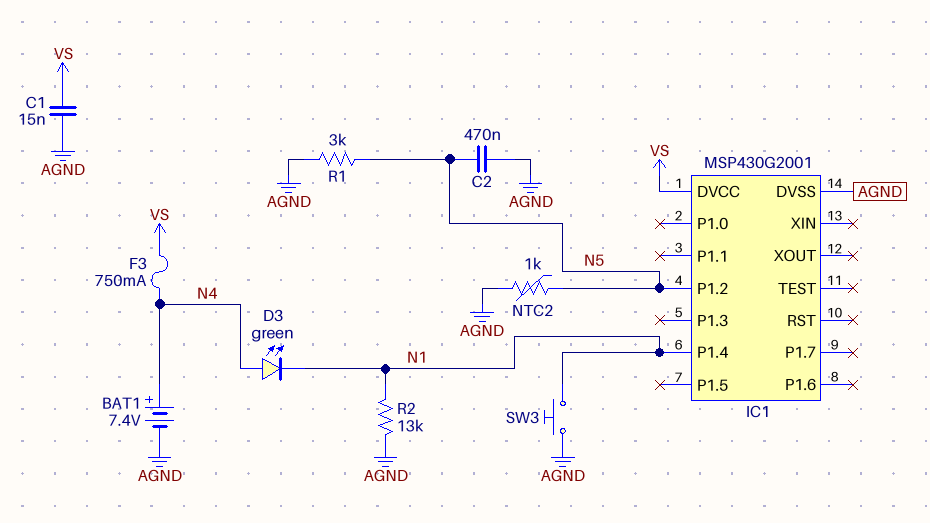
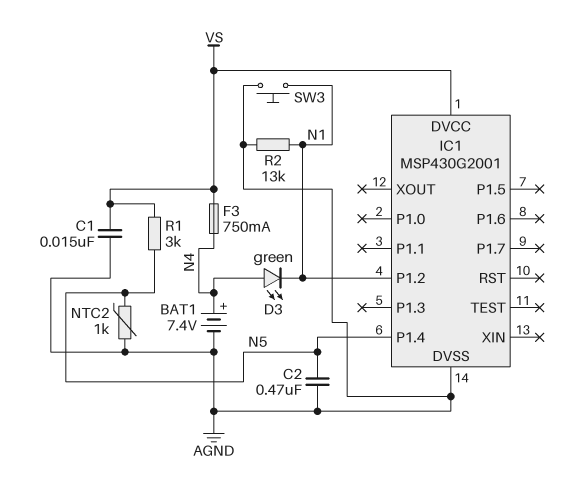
IC1 pin P1.2: N5 -> N1
IC1 pin P1.4: N1 -> N5
R1: 3k (AGND, N5) -> 3k (N5, VS)

